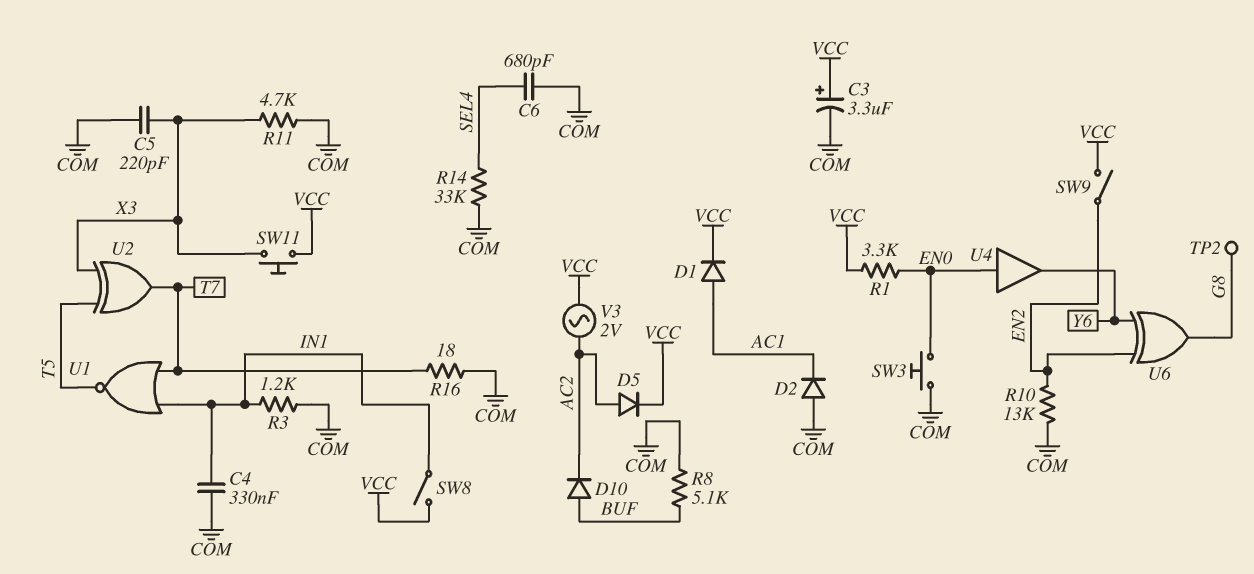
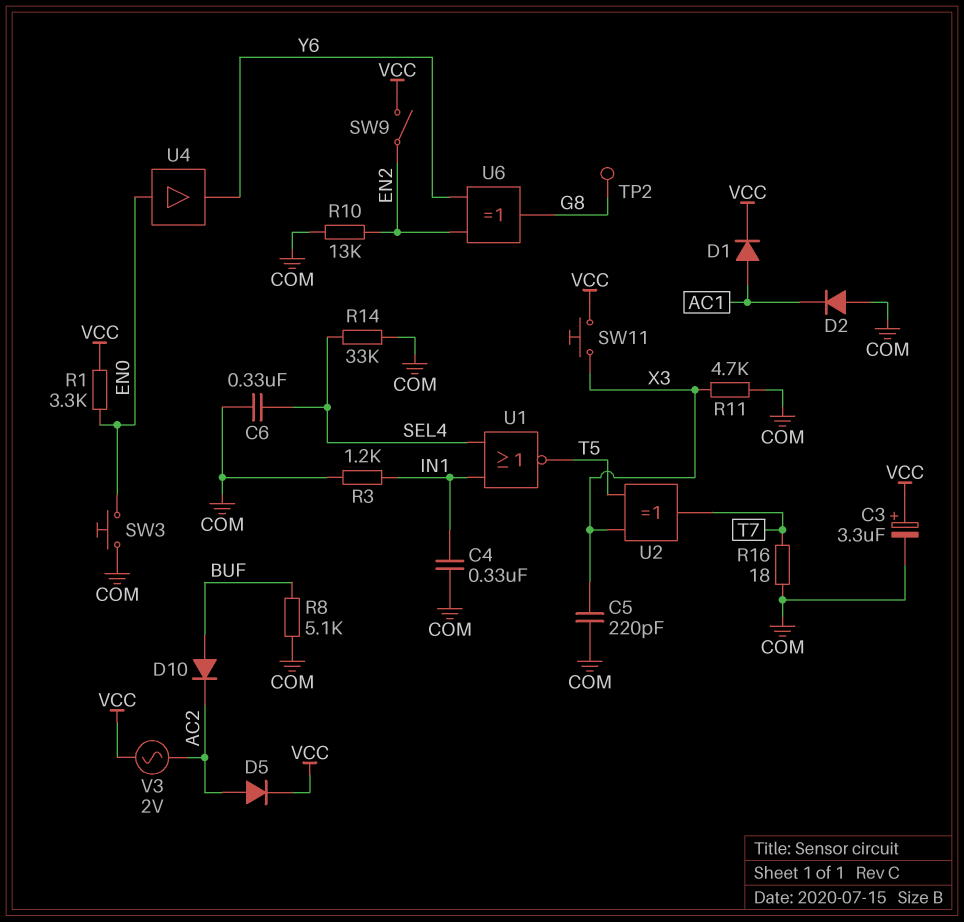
C6: 680pF (COM, SEL4) -> 330nF (COM, SEL4)
SW8: switch (IN1, VCC) -> none
U1: NOR (in IN1, in T7, out T5) -> NOR (in IN1, in SEL4, out T5)

